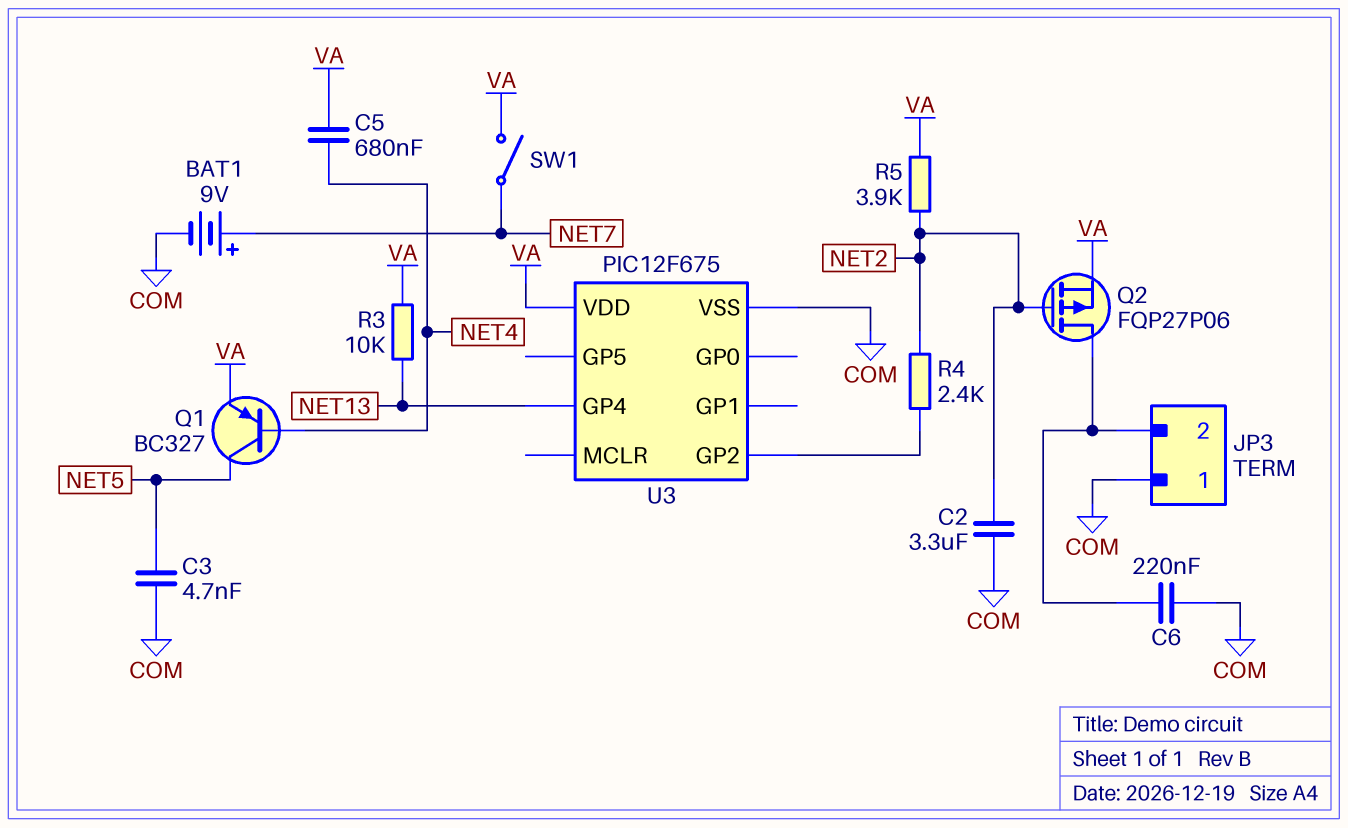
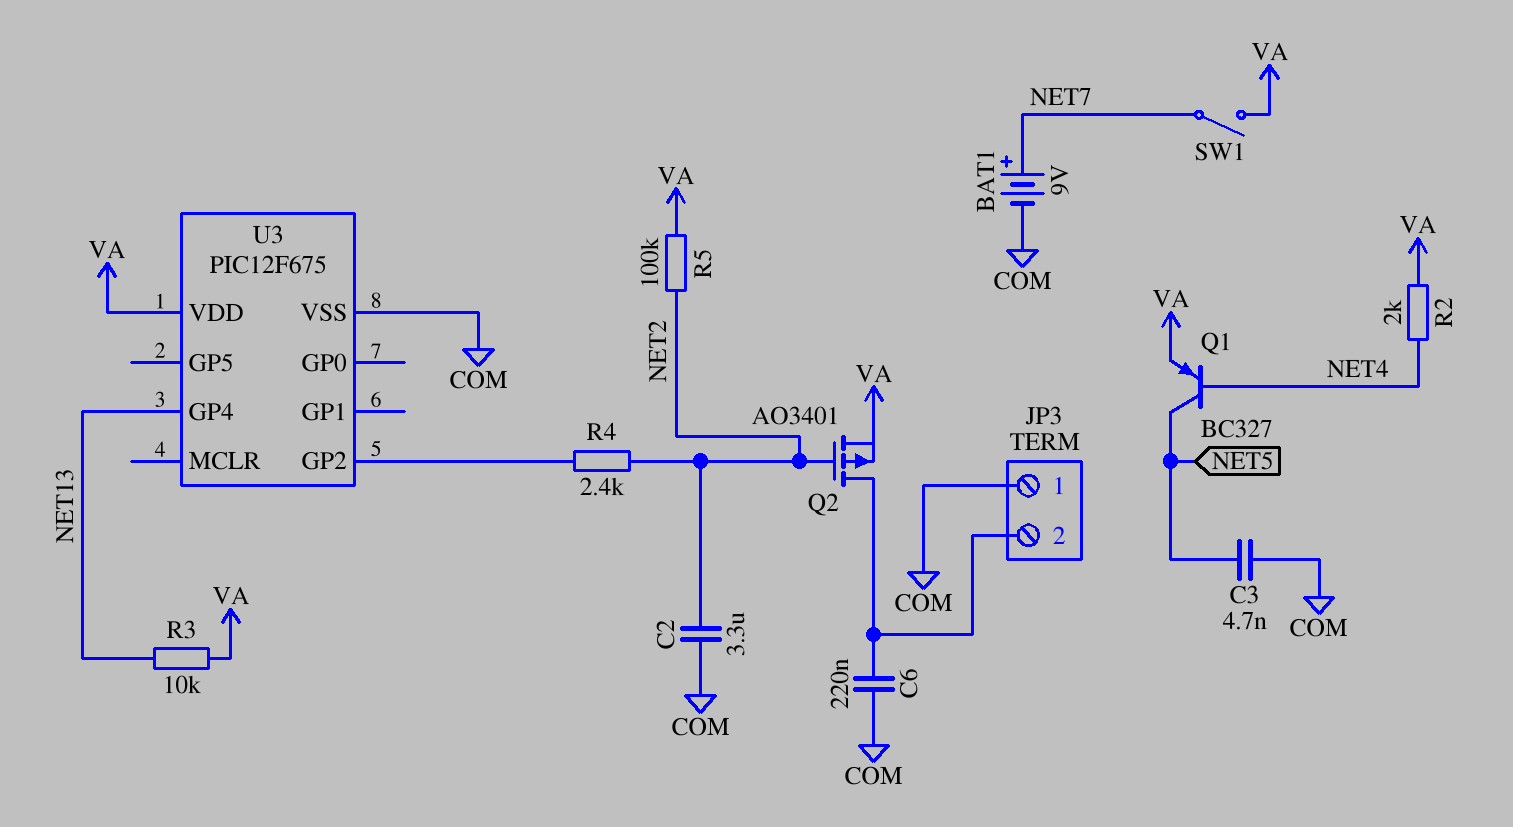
C5: 680nF (NET4, VA) -> none
Q2: PMOS FQP27P06 (G NET2, D JP3/2, S VA) -> PMOS AO3401 (G NET2, D JP3/2, S VA)
R2: none -> 2k (NET4, VA)
R5: 3.9k (NET2, VA) -> 100k (NET2, VA)

